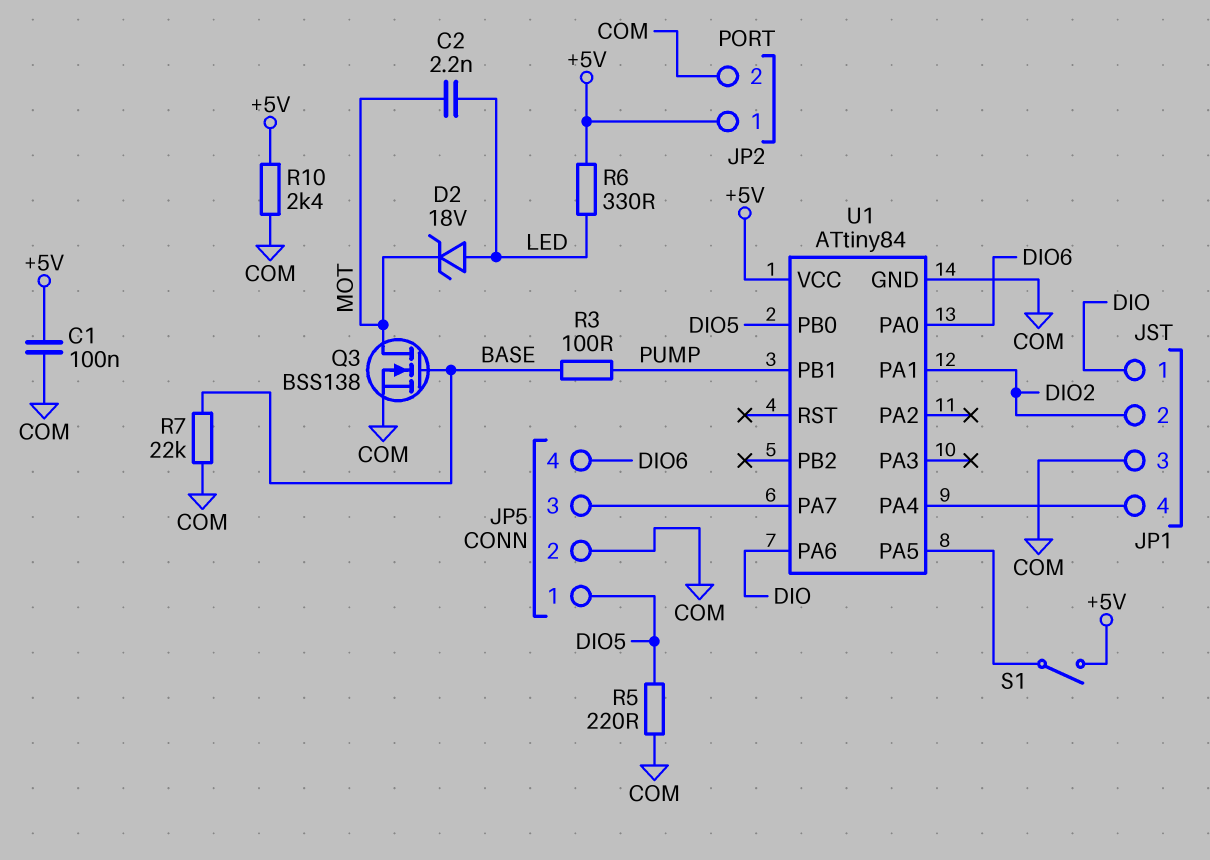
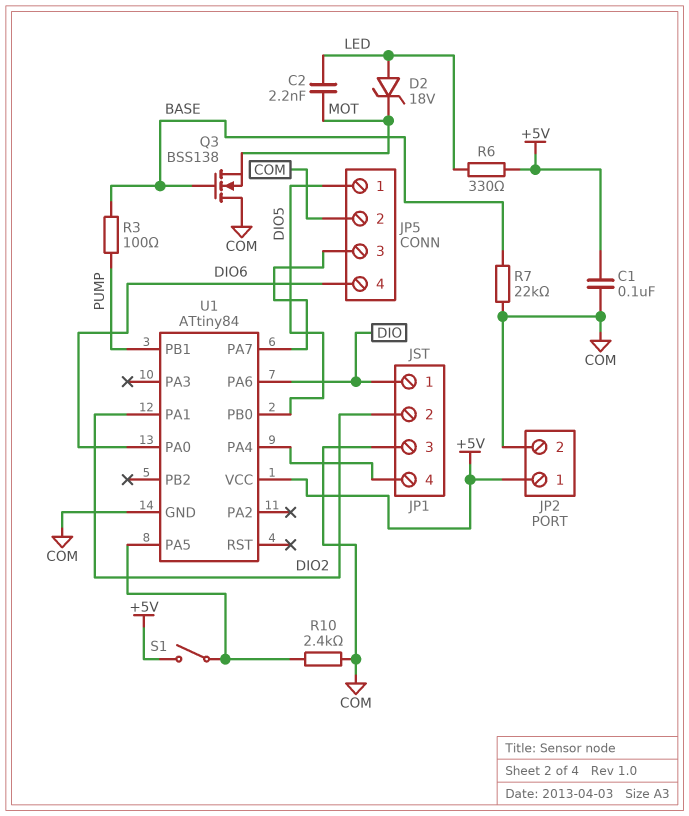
Q3: NMOS BSS138 (G BASE, D MOT, S COM) -> NMOS BSS138 (G BASE, D COM, S MOT)
R5: 220 (COM, DIO5) -> none
R10: 2.4k (+5V, COM) -> 2.4k (COM, U1/PA5)

